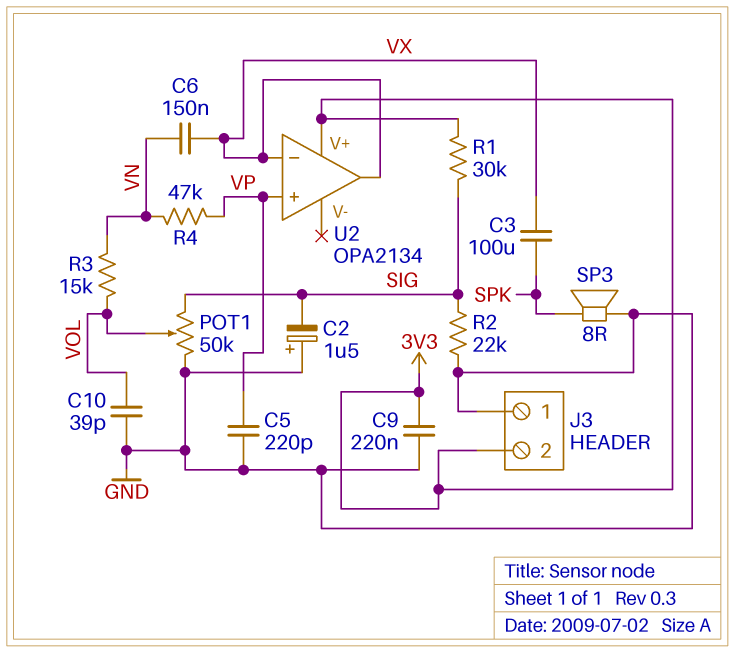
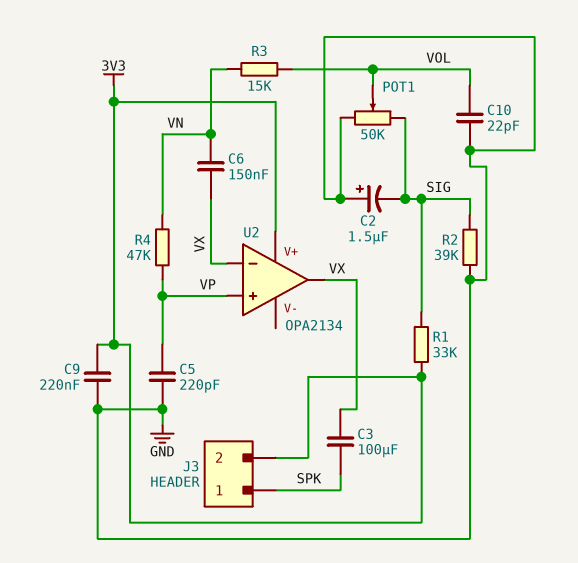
C10: 39pF (GND, VOL) -> 22pF (GND, VOL)
J3 pin 1: GND -> SPK
R1: 30k (3V3, SIG) -> 33k (3V3, SIG)
R2: 22k (GND, SIG) -> 39k (GND, SIG)
SP3: speaker 8R (GND, SPK) -> none

